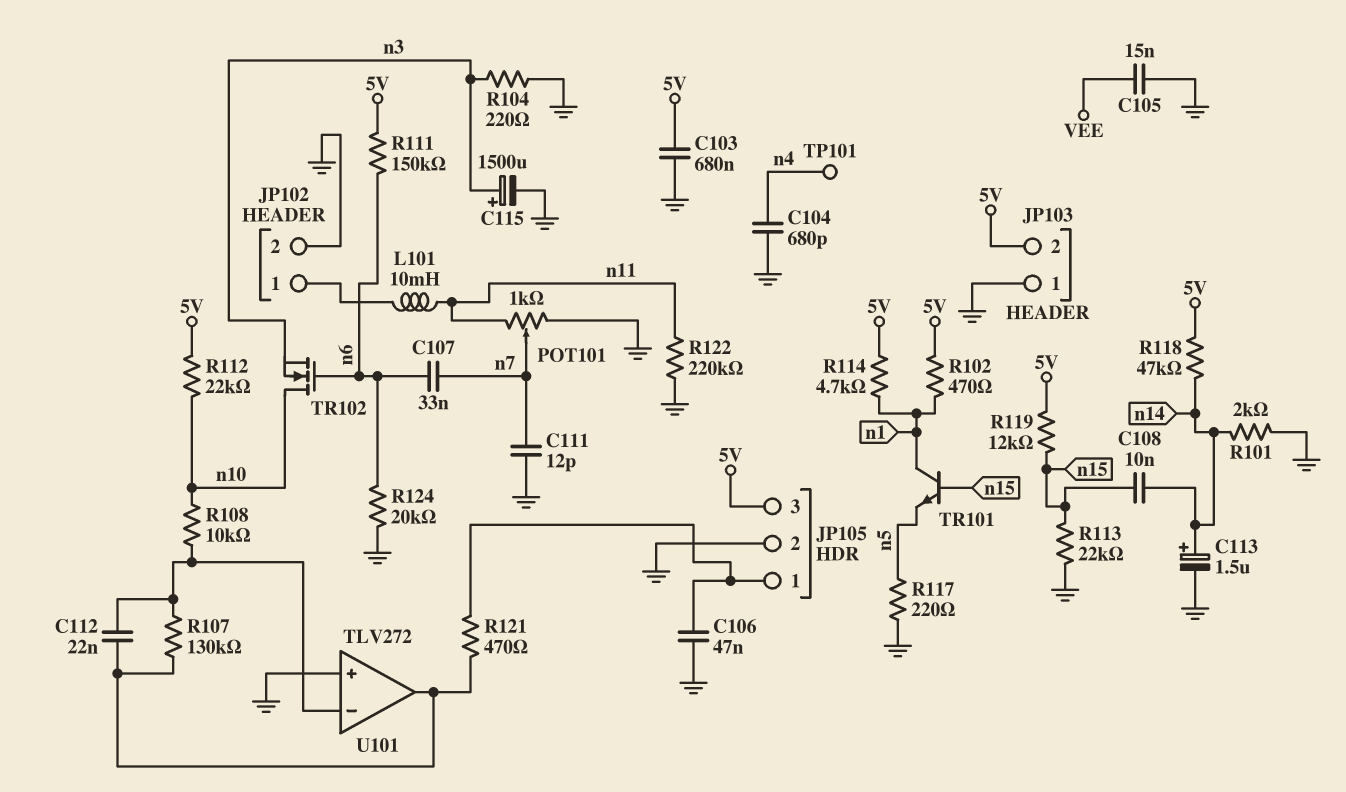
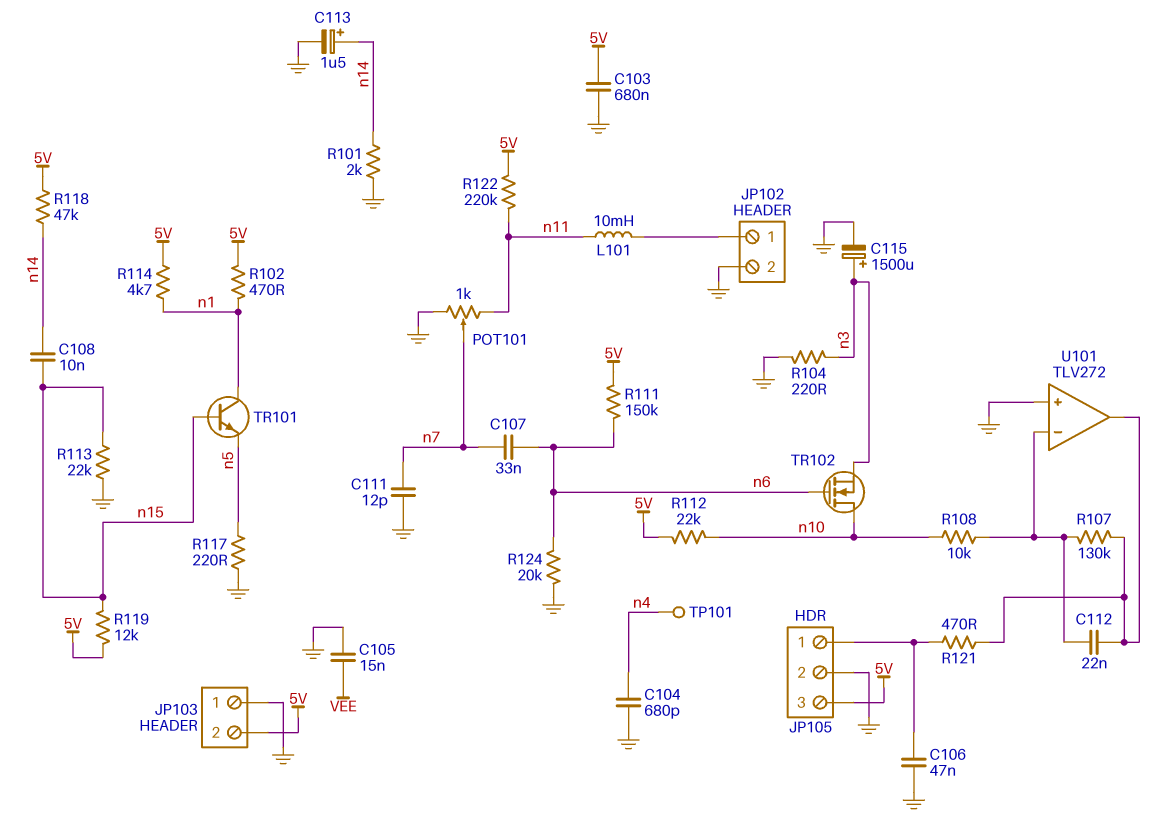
R122: 220k (GND, n11) -> 220k (5V, n11)

